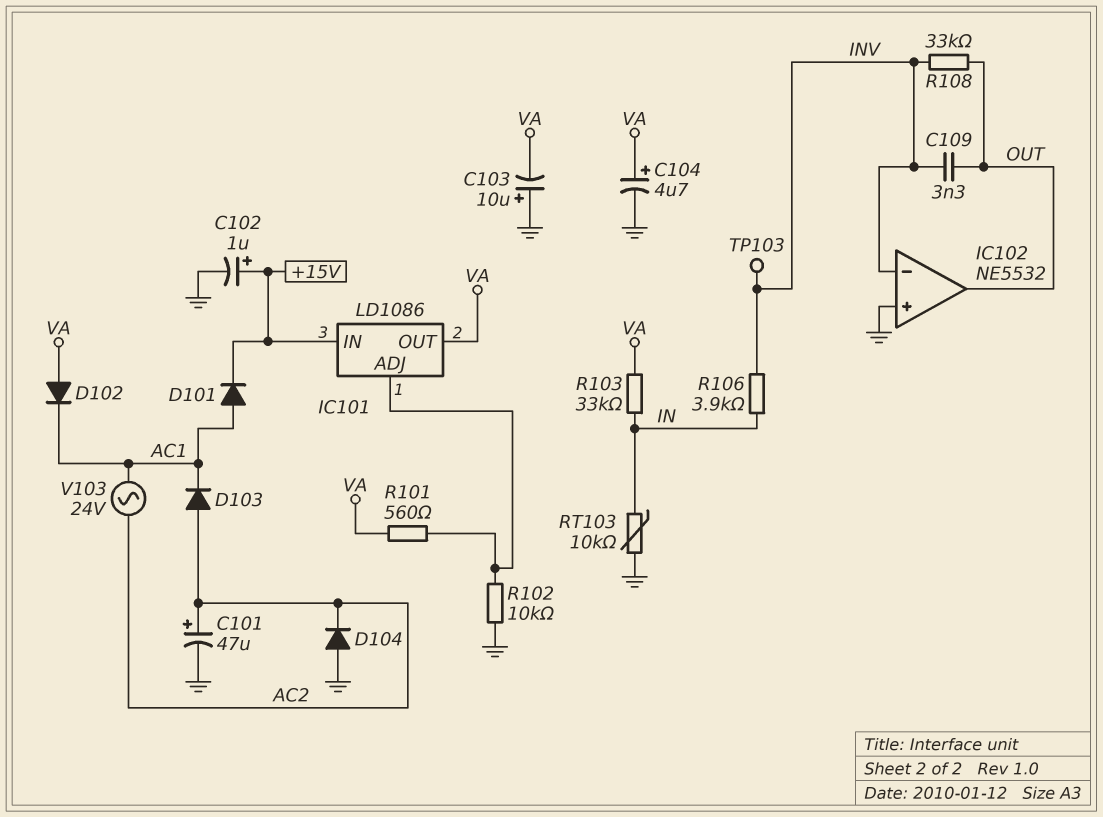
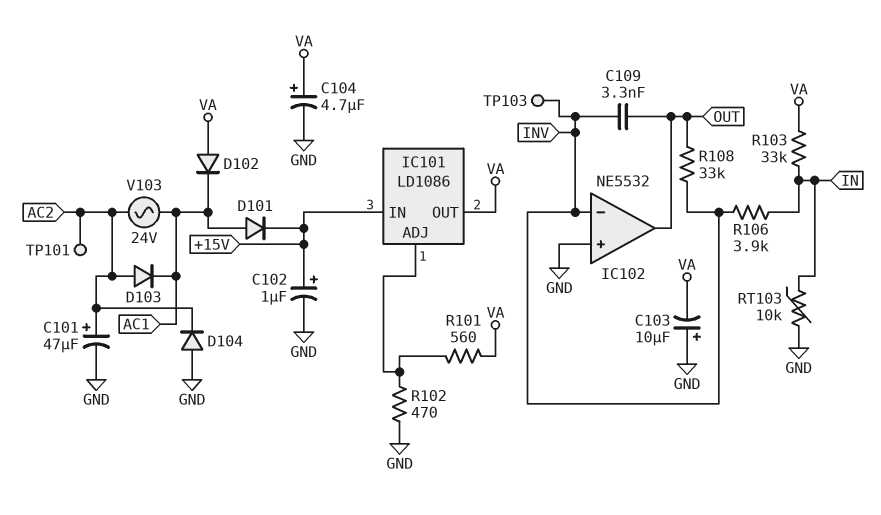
R102: 10k (GND, IC101/ADJ) -> 470 (GND, IC101/ADJ)
TP101: none -> test point (AC2)

